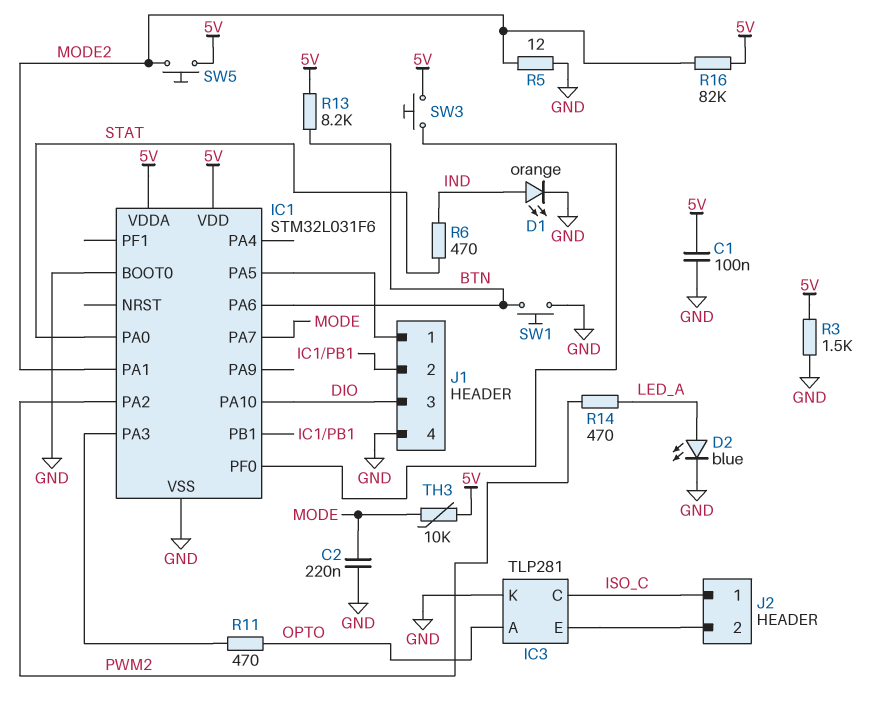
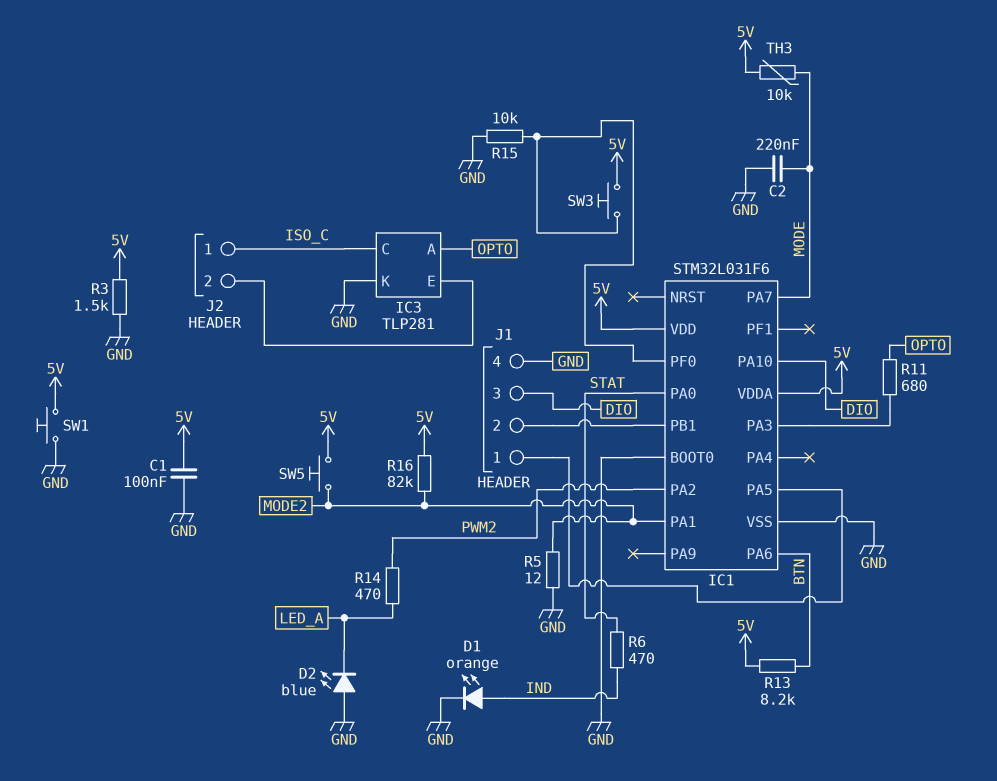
D2: LED blue (A LED_A, K GND) -> LED blue (A GND, K LED_A)
R11: 470 (IC1/PA3, OPTO) -> 680 (IC1/PA3, OPTO)
R15: none -> 10k (GND, IC1/PF0)
SW1: button (BTN, GND) -> button (5V, GND)

